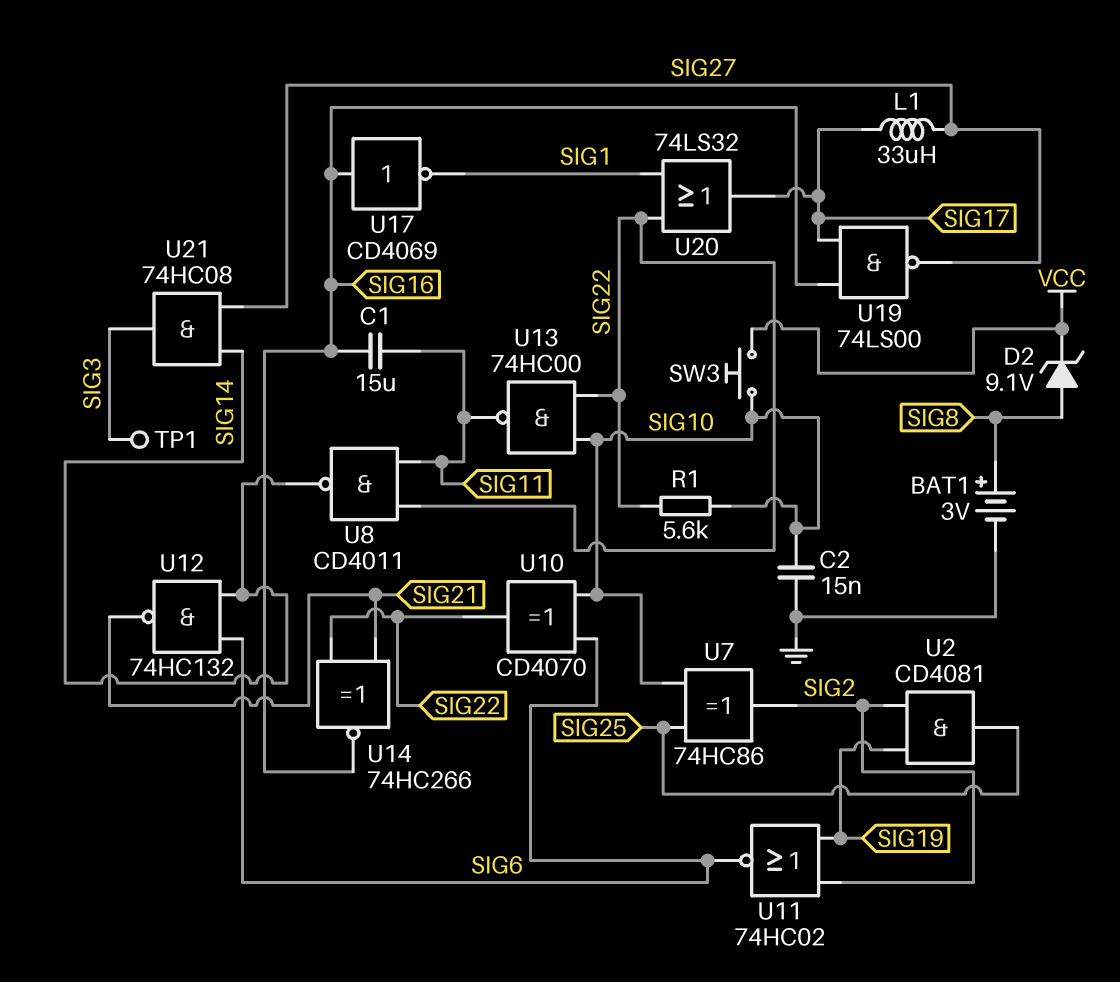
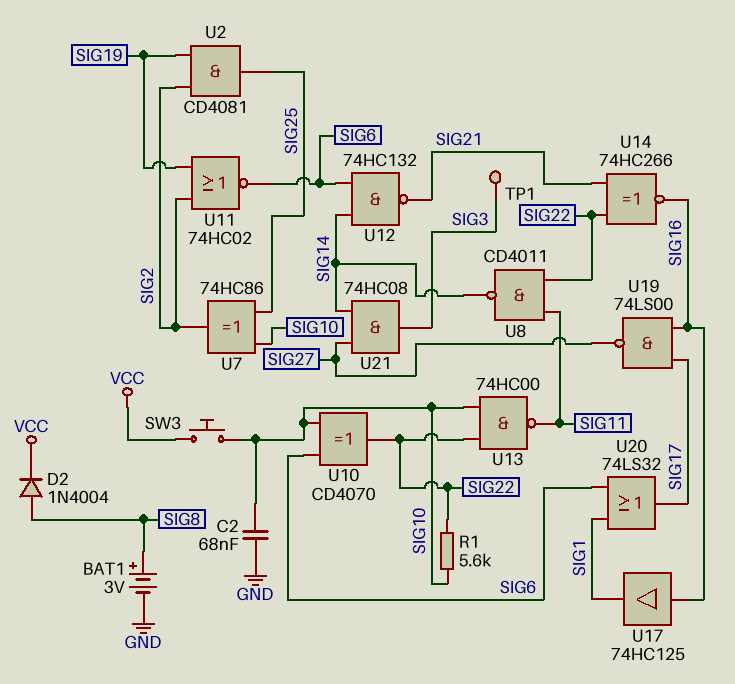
C1: 15uF (SIG11, SIG16) -> none
C2: 15nF (GND, SIG10) -> 68nF (GND, SIG10)
D2: zener 9.1V (A SIG8, K VCC) -> diode 1N4004 (A SIG8, K VCC)
L1: 33uH (SIG17, SIG27) -> none
U17: NOT CD4069 (in SIG16, out SIG1) -> buffer 74HC125 (in SIG16, out SIG1)
U20: OR 74LS32 (in SIG1, in SIG22, out SIG17) -> OR 74LS32 (in SIG1, in SIG6, out SIG17)

